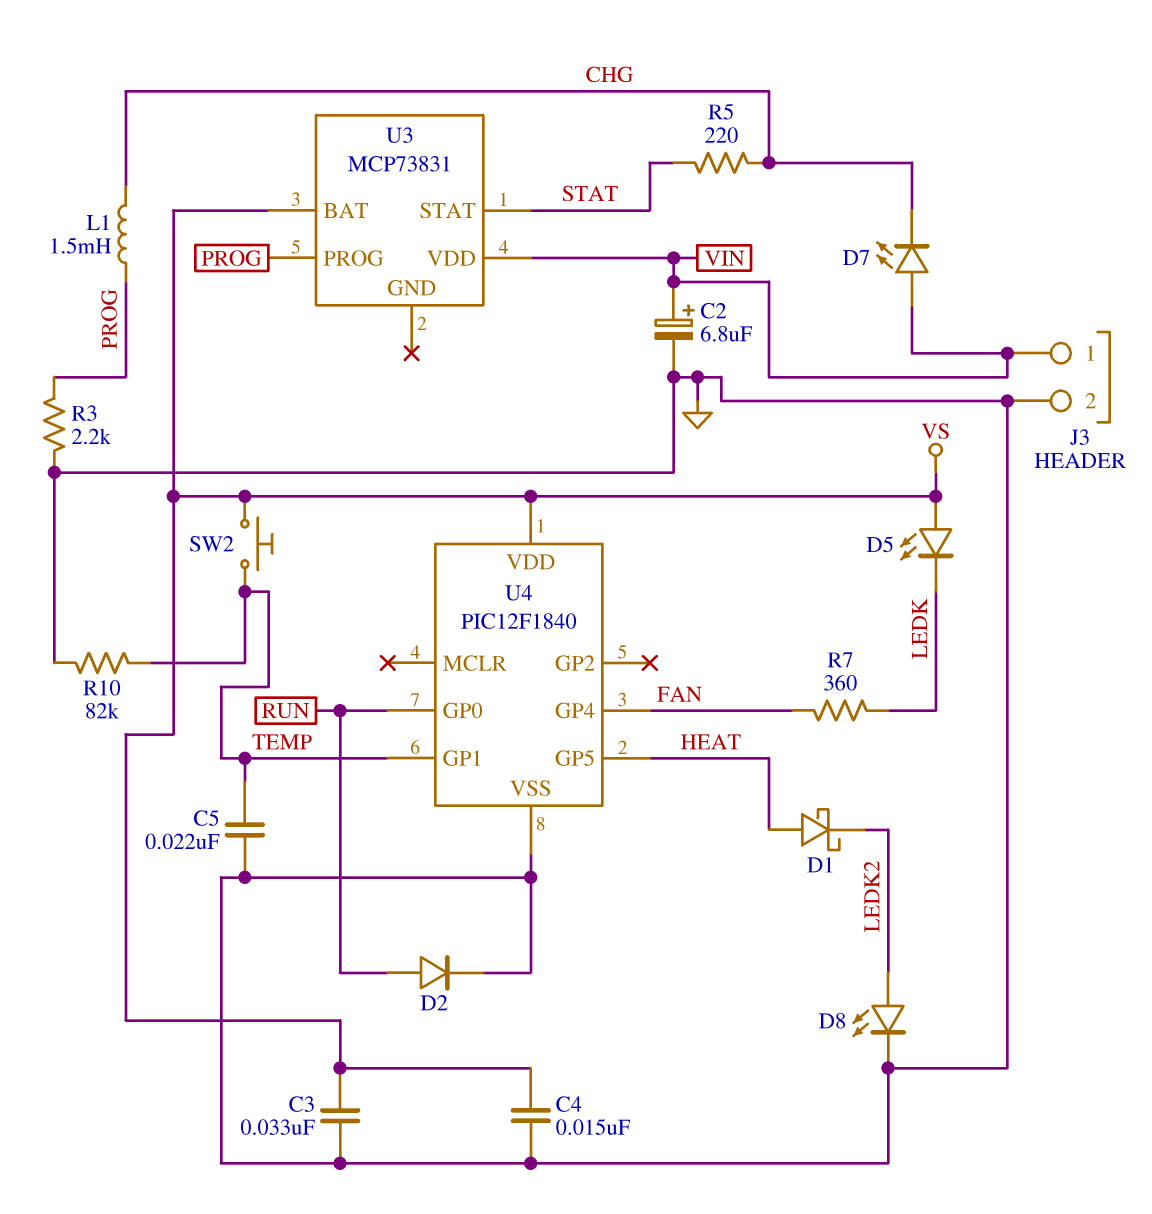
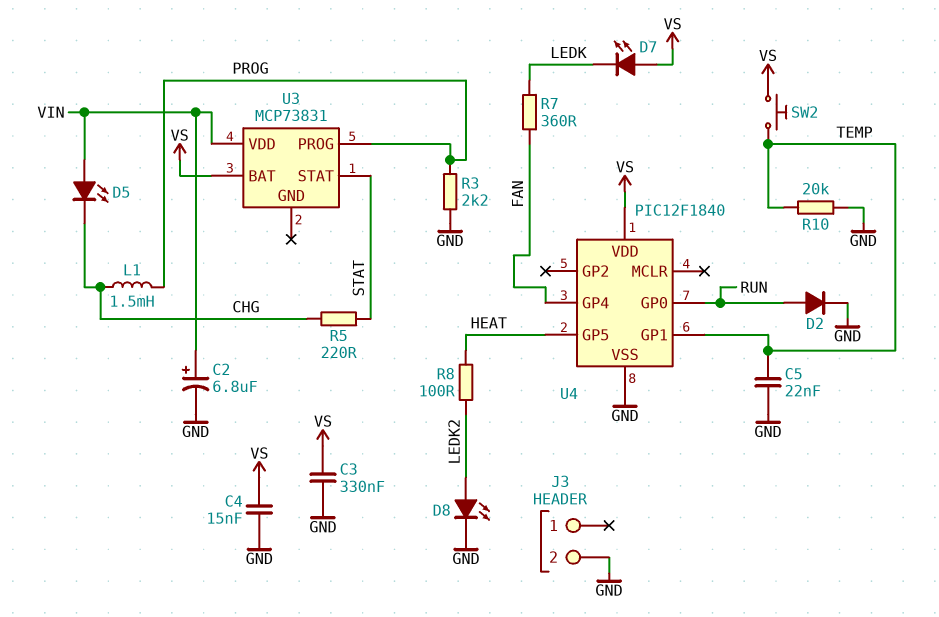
C3: 33nF (GND, VS) -> 330nF (GND, VS)
D1: schottky (A HEAT, K LEDK2) -> none
D5: LED (A VS, K LEDK) -> LED (A VIN, K CHG)
D7: LED (A VIN, K CHG) -> LED (A VS, K LEDK)
J3 pin 1: VIN -> none
R8: none -> 100 (HEAT, LEDK2)
R10: 82k (GND, TEMP) -> 20k (GND, TEMP)

